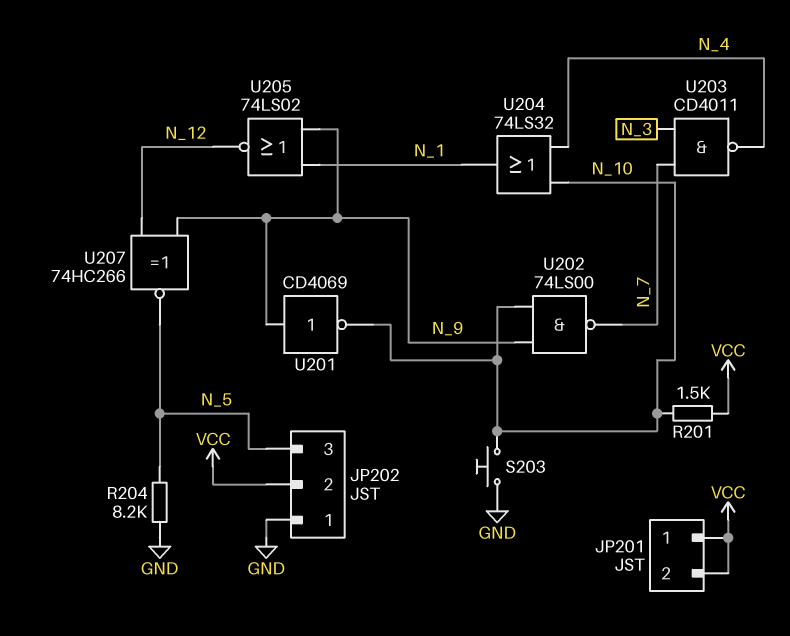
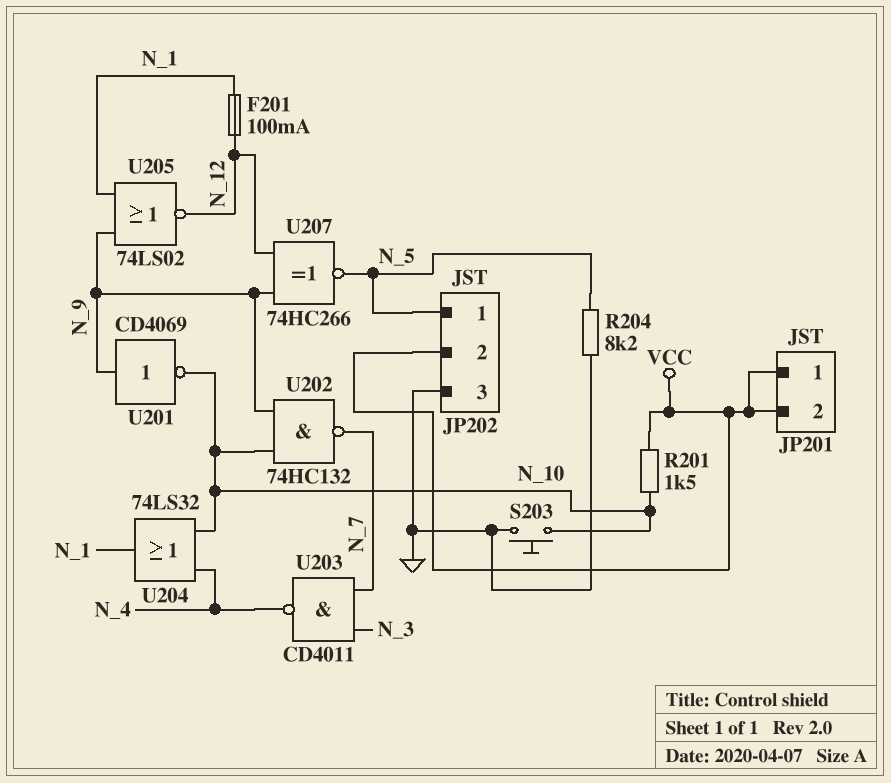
F201: none -> 100mA (N_1, N_12)
JP202 pin 1: GND -> N_5
JP202 pin 3: N_5 -> GND
U202: NAND 74LS00 (in N_9, in N_10, out N_7) -> NAND 74HC132 (in N_9, in N_10, out N_7)

